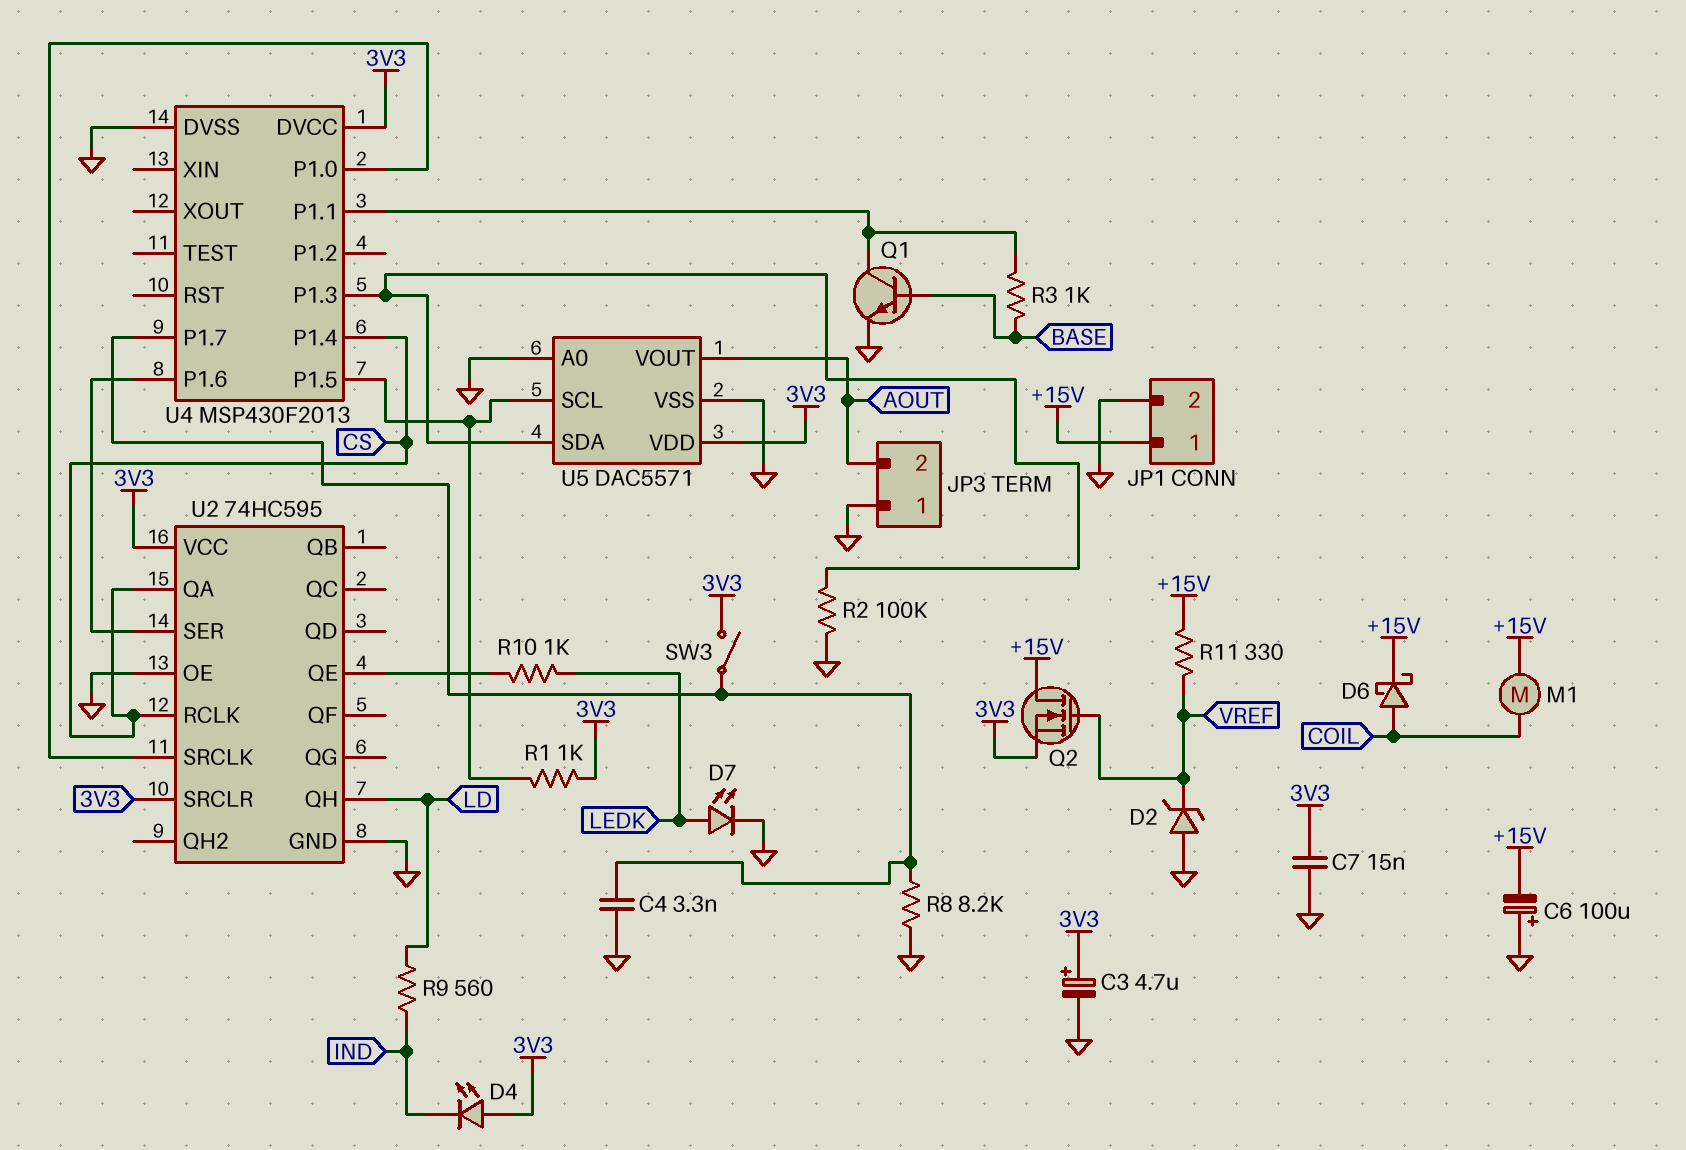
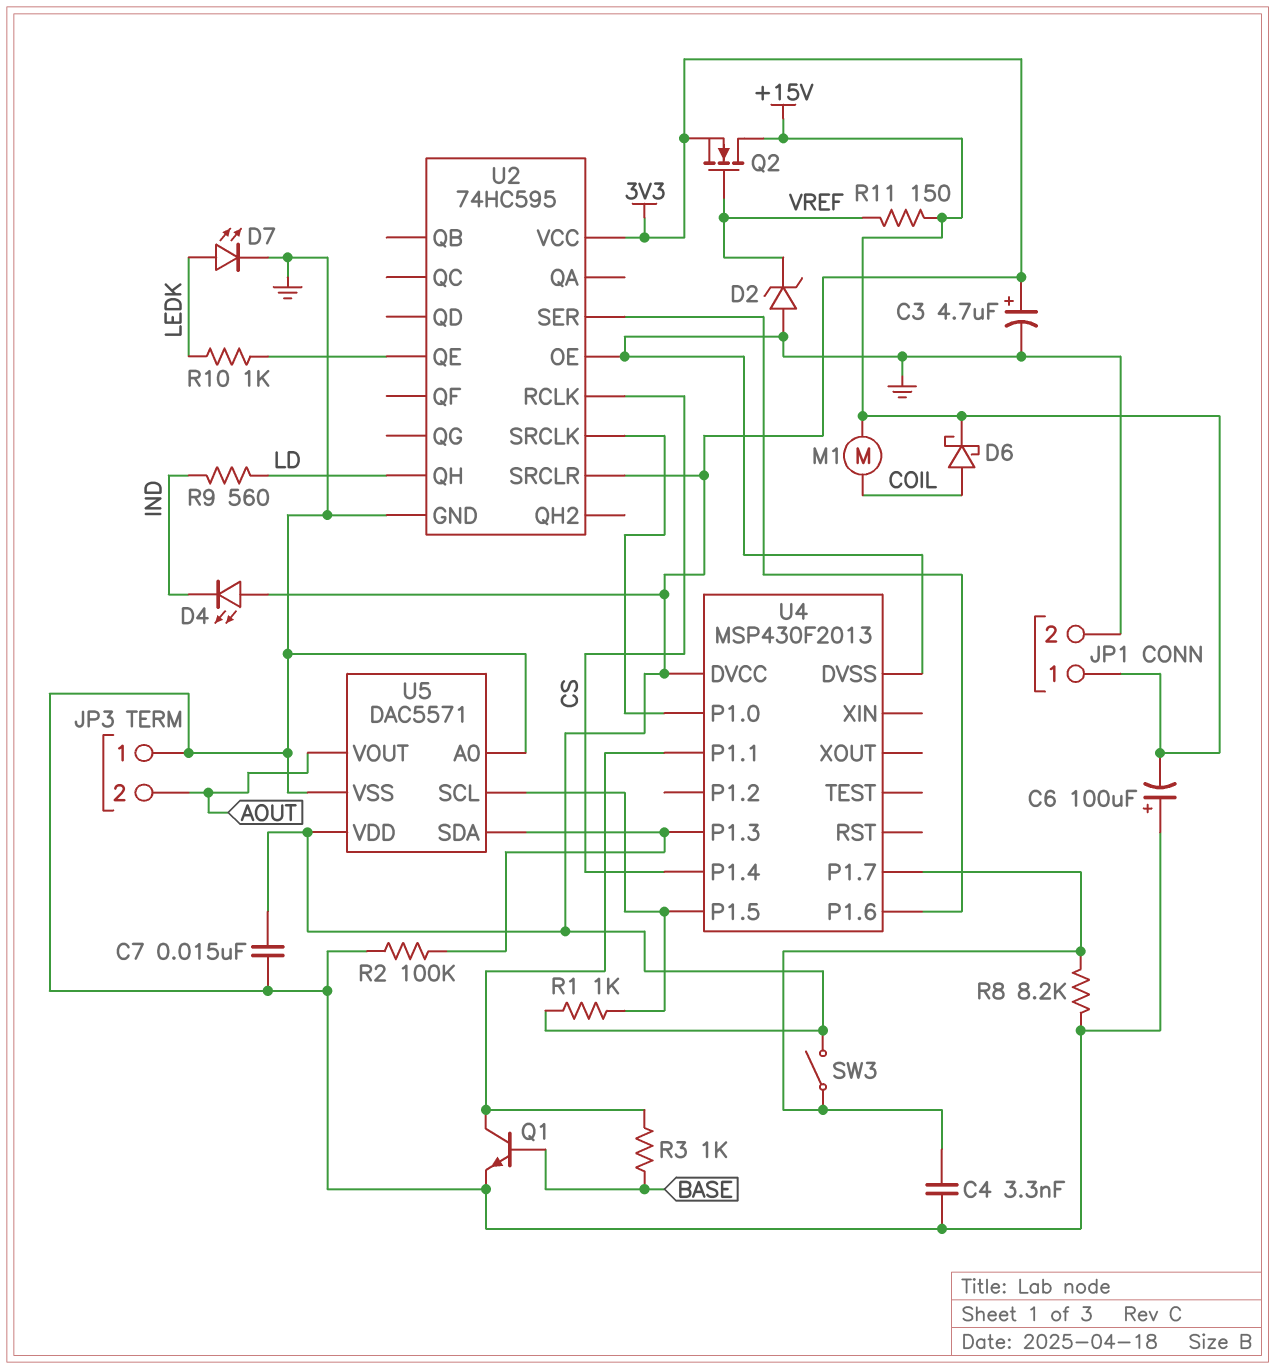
R11: 330 (+15V, VREF) -> 150 (+15V, VREF)
U2 pin QA: CS -> none

